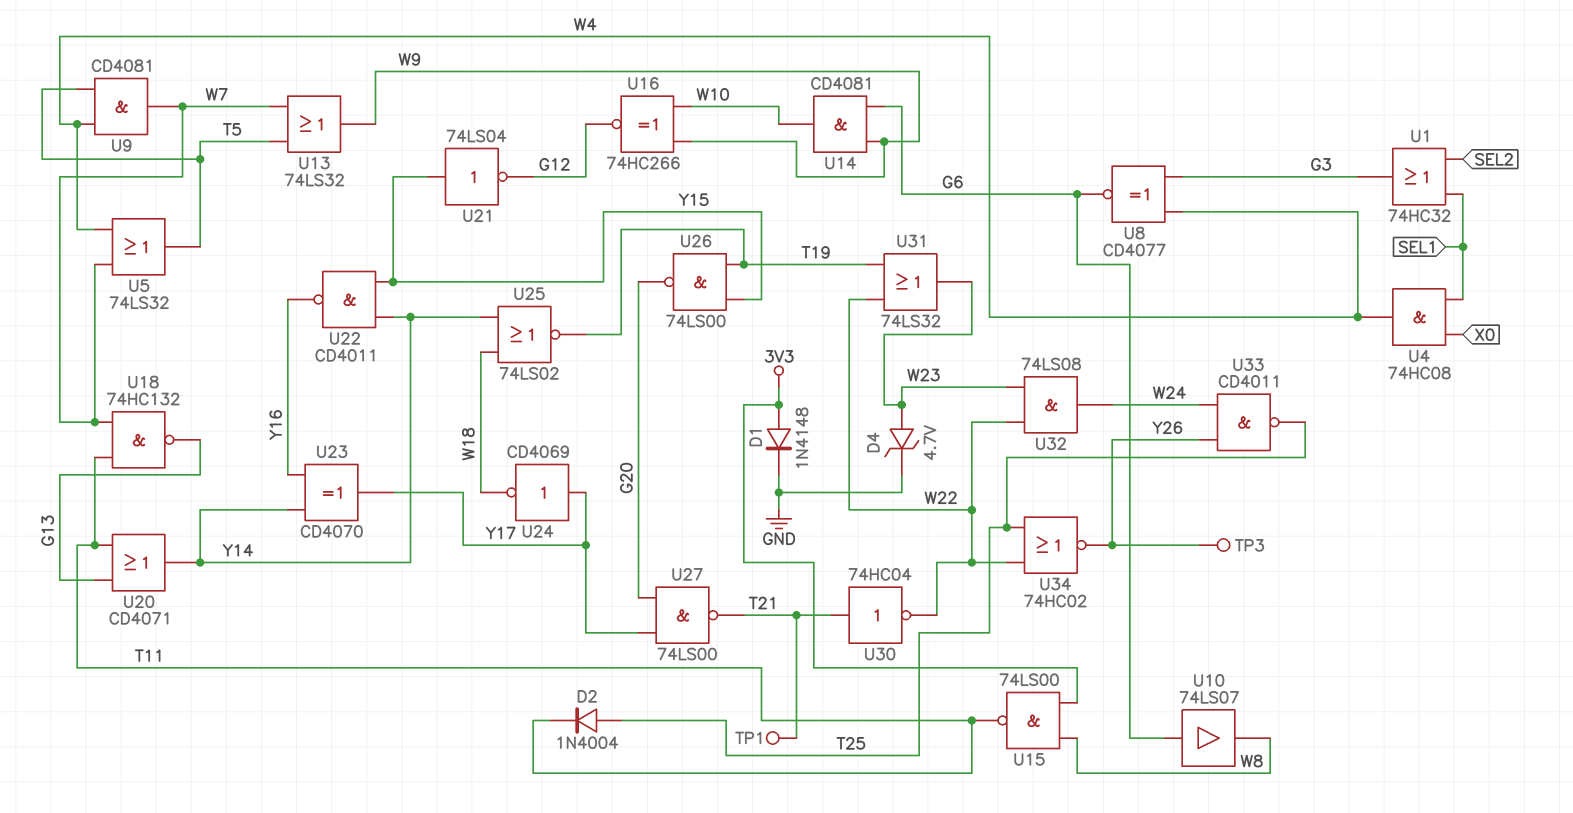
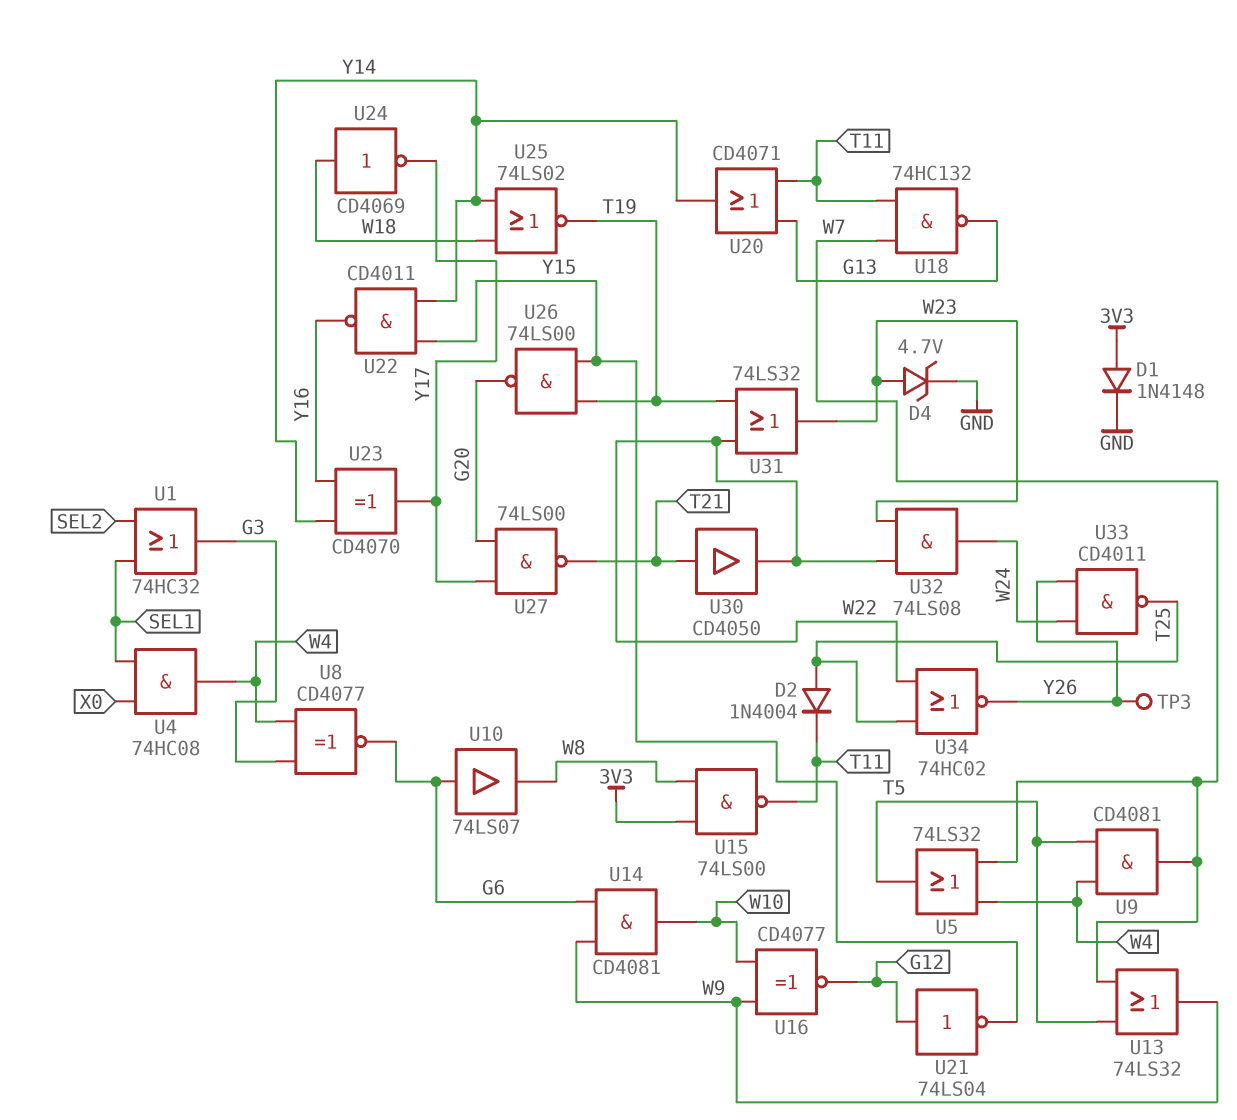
TP1: test point (T21) -> none
U16: XNOR 74HC266 (in W9, in W10, out G12) -> XNOR CD4077 (in W9, in W10, out G12)
U21: NOT 74LS04 (in Y15, out G12) -> NOT 74LS04 (in G12, out Y15)
U24: NOT CD4069 (in Y17, out W18) -> NOT CD4069 (in W18, out Y17)
U30: NOT 74HC04 (in T21, out W22) -> buffer CD4050 (in T21, out W22)

